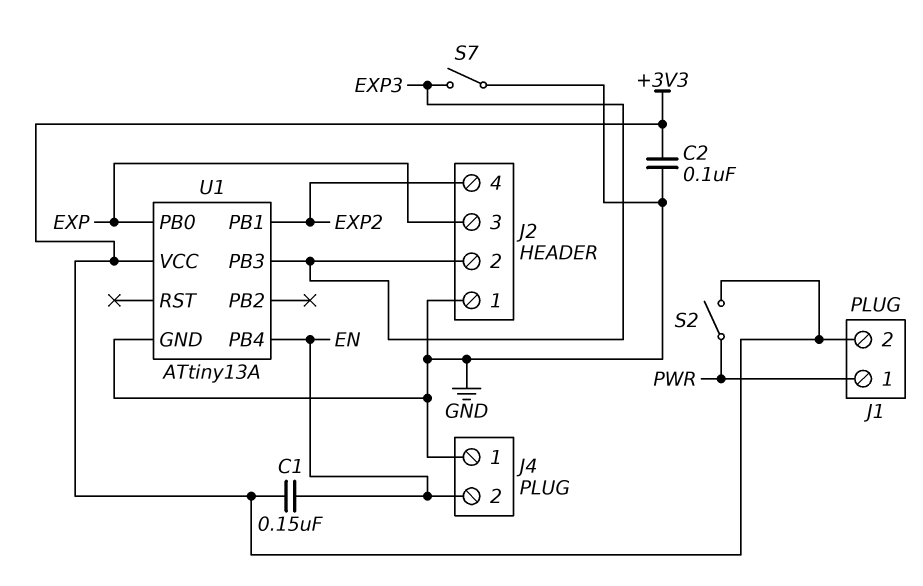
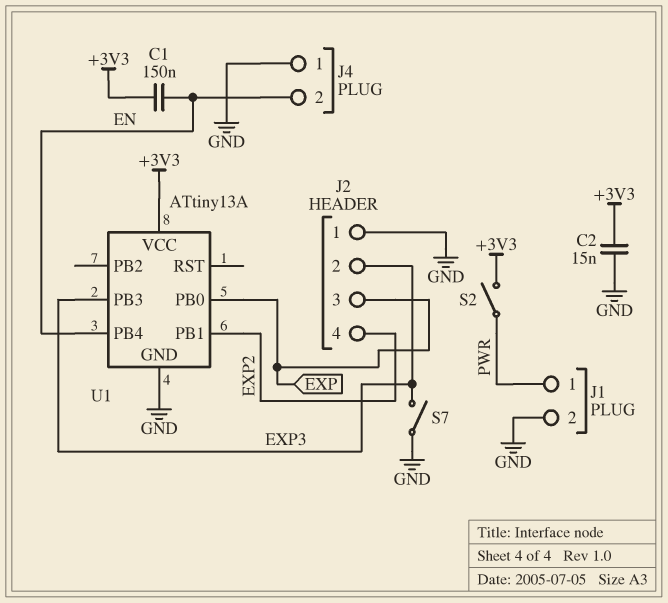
C2: 100nF (+3V3, GND) -> 15nF (+3V3, GND)
J1 pin 2: +3V3 -> GND

